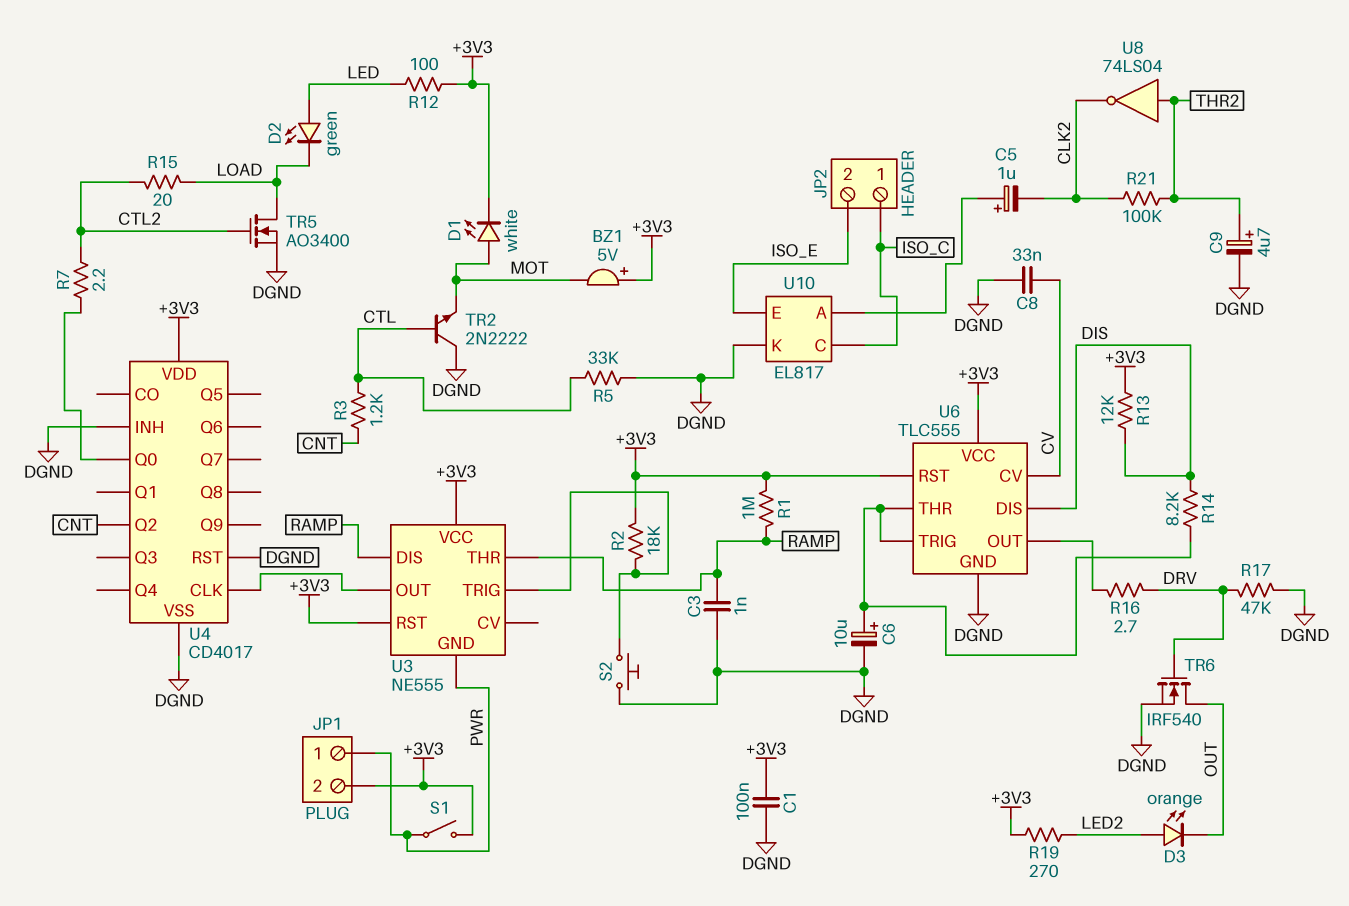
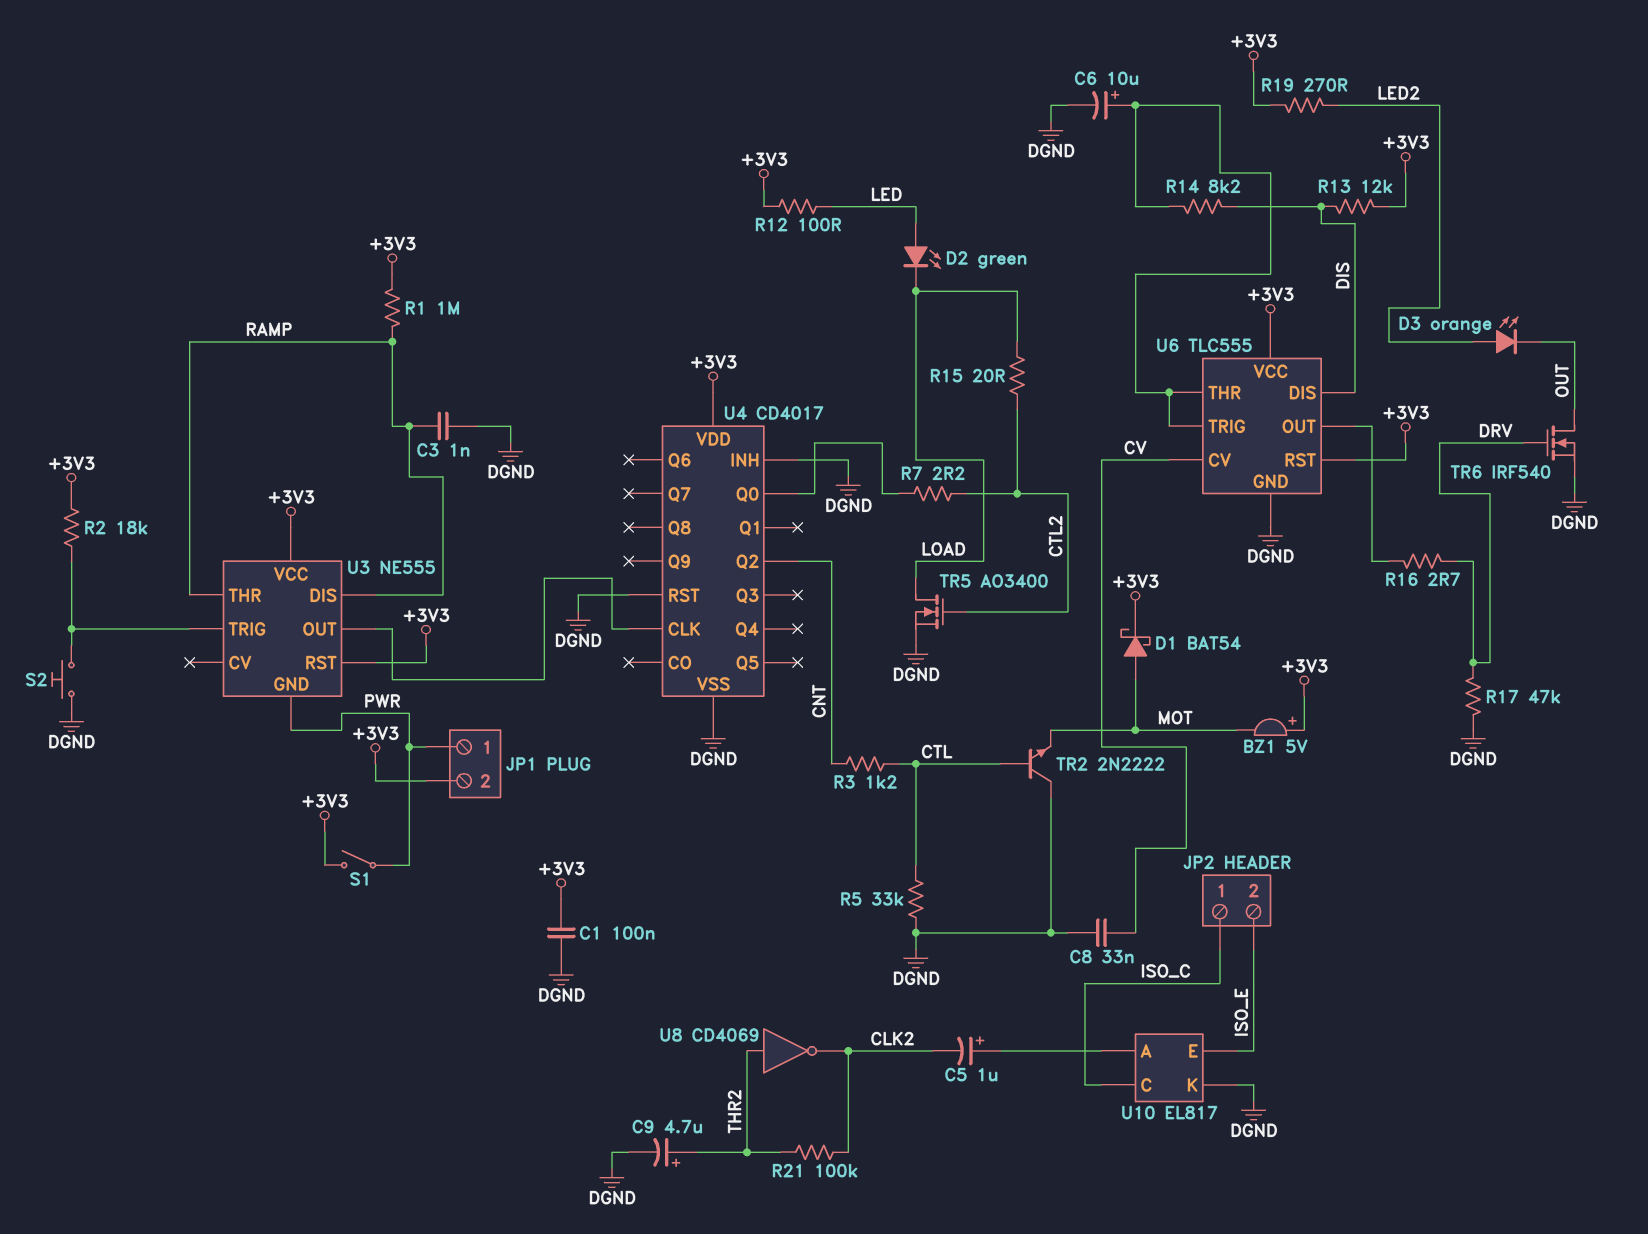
D1: LED white (A MOT, K +3V3) -> schottky BAT54 (A MOT, K +3V3)
U8: NOT 74LS04 (in THR2, out CLK2) -> NOT CD4069 (in THR2, out CLK2)

